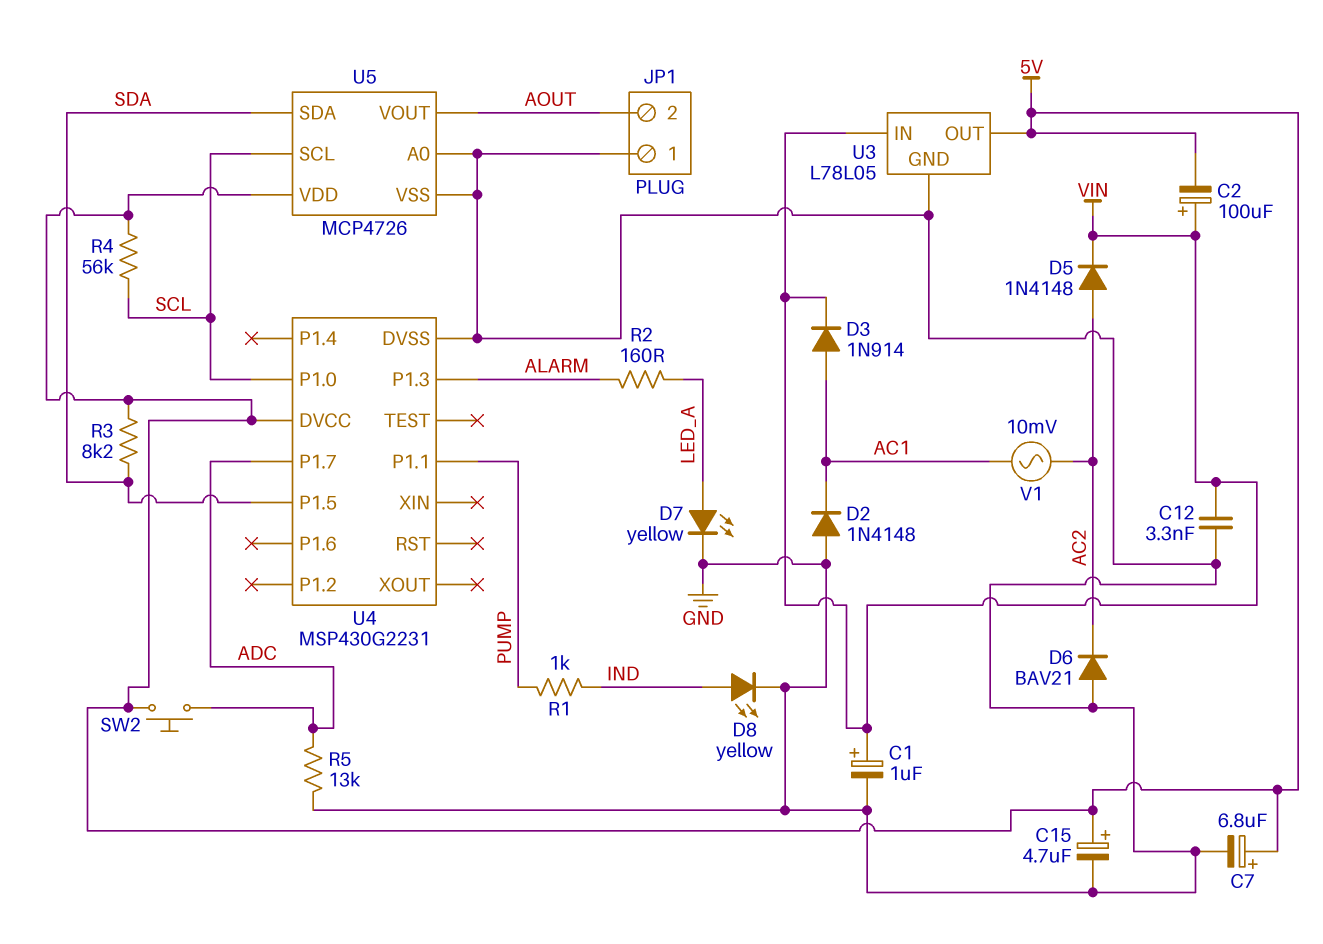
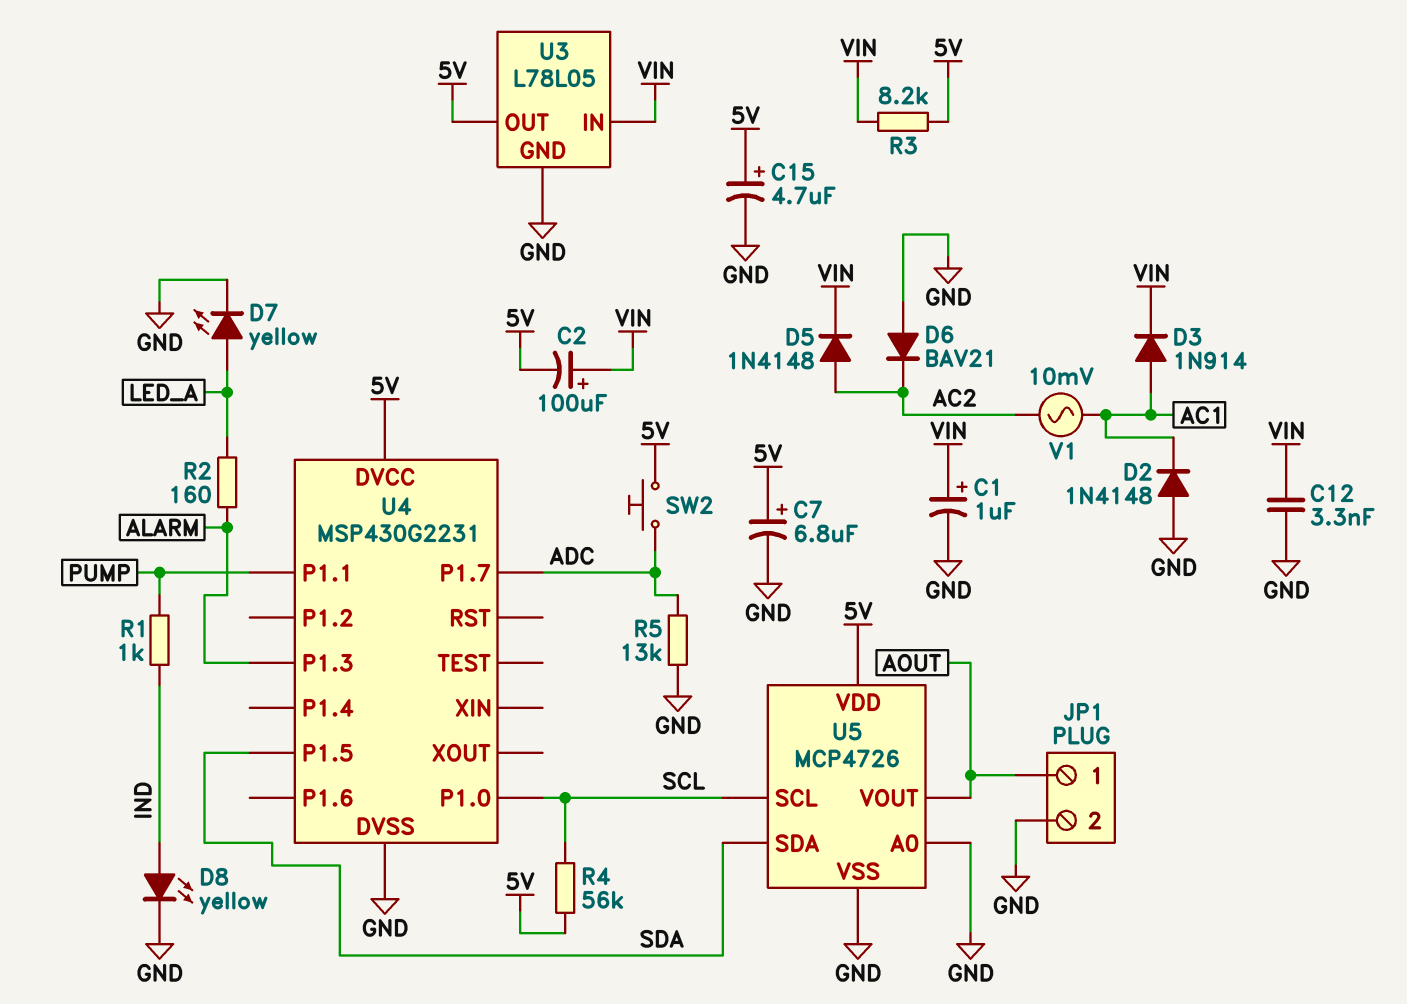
JP1 pin 1: GND -> AOUT
JP1 pin 2: AOUT -> GND
R3: 8.2k (5V, SDA) -> 8.2k (5V, VIN)

